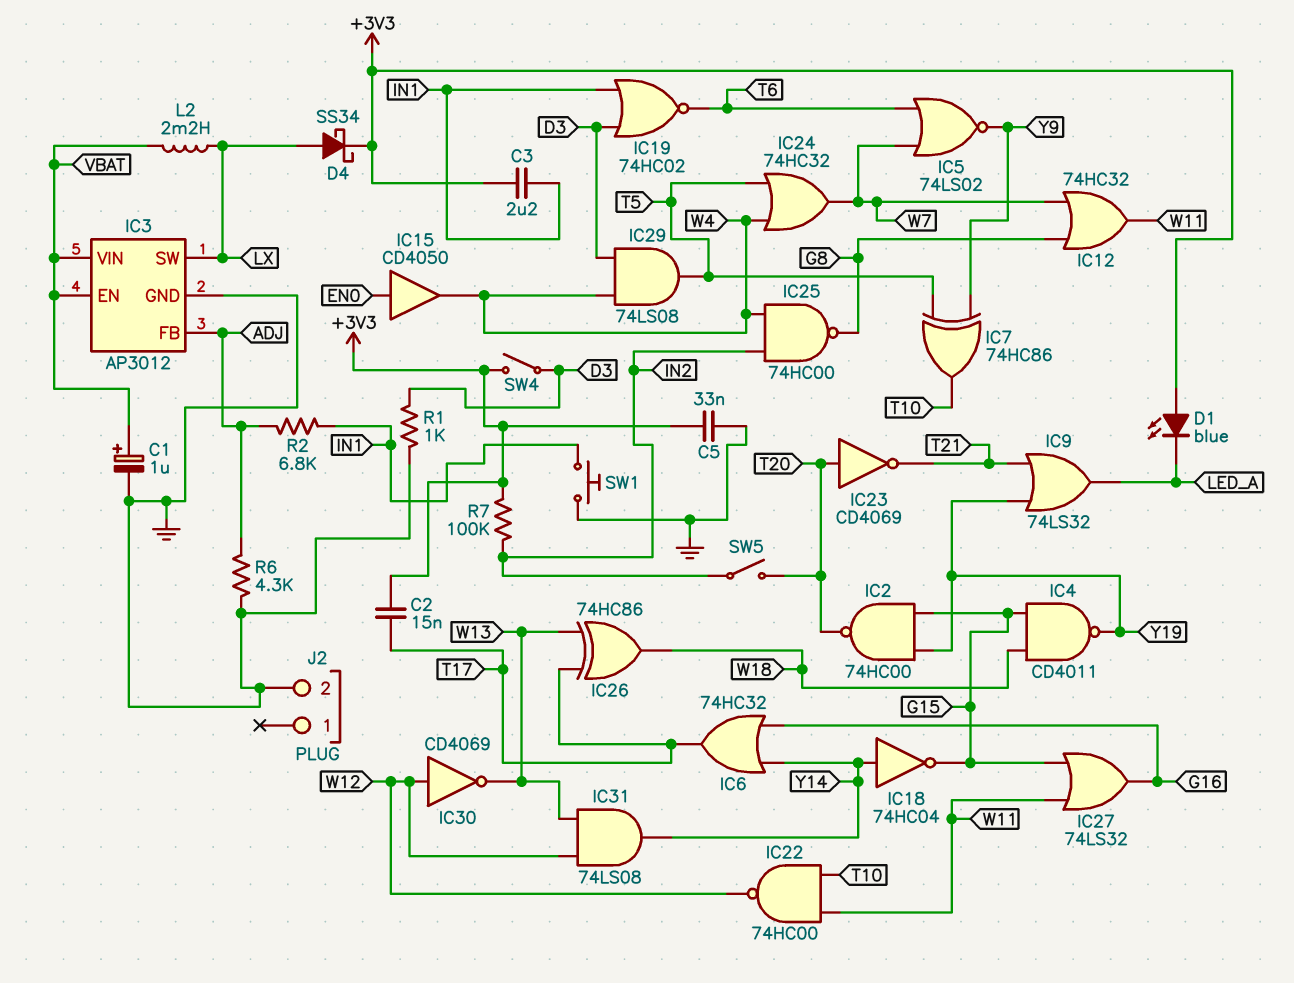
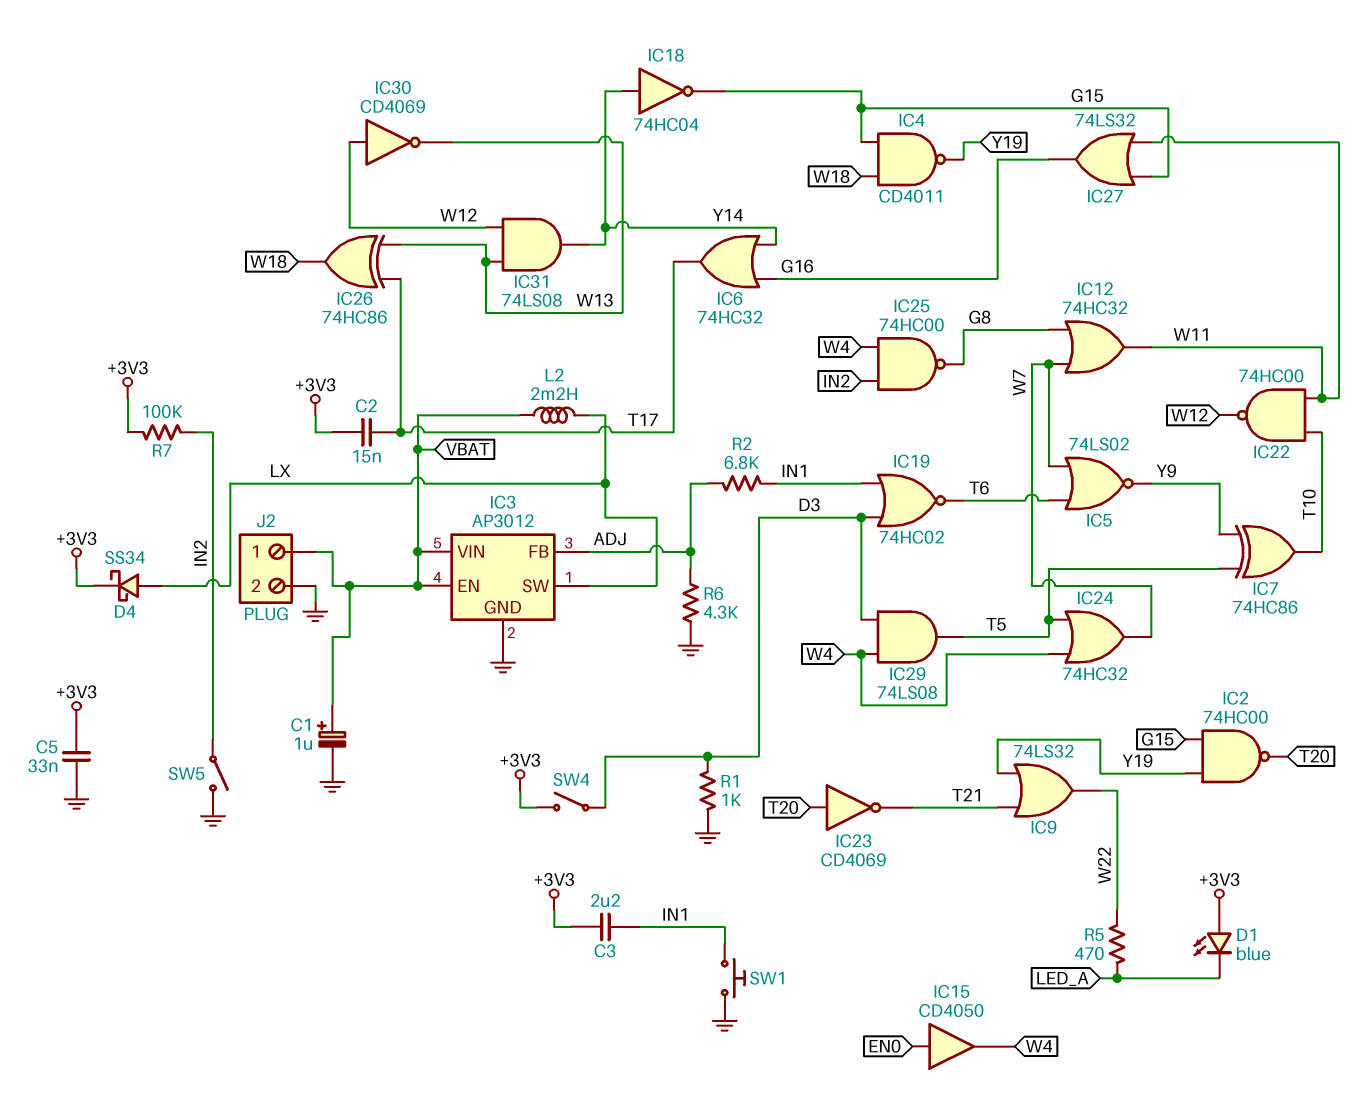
IC9: OR 74LS32 (in T21, in Y19, out LED_A) -> OR 74LS32 (in T21, in Y19, out W22)
J2 pin 1: none -> VBAT
R5: none -> 470 (LED_A, W22)
SW5: switch (IN2, T20) -> switch (GND, IN2)

